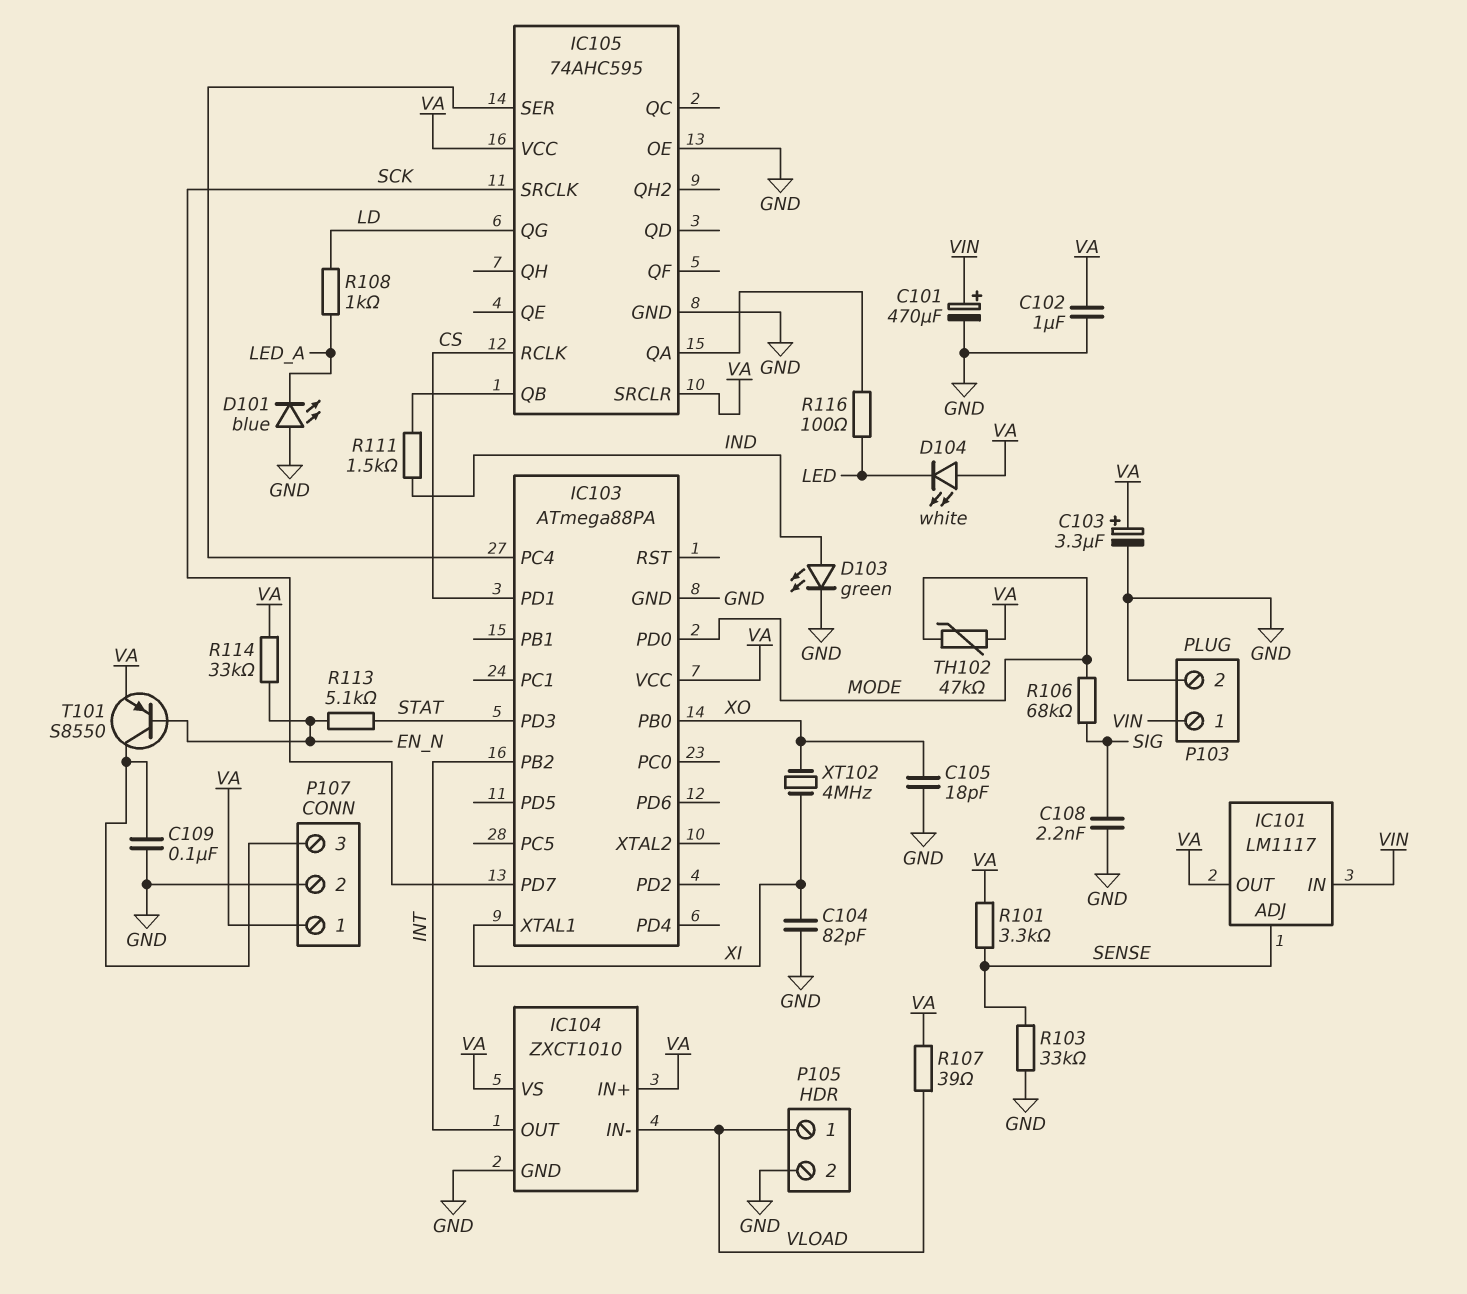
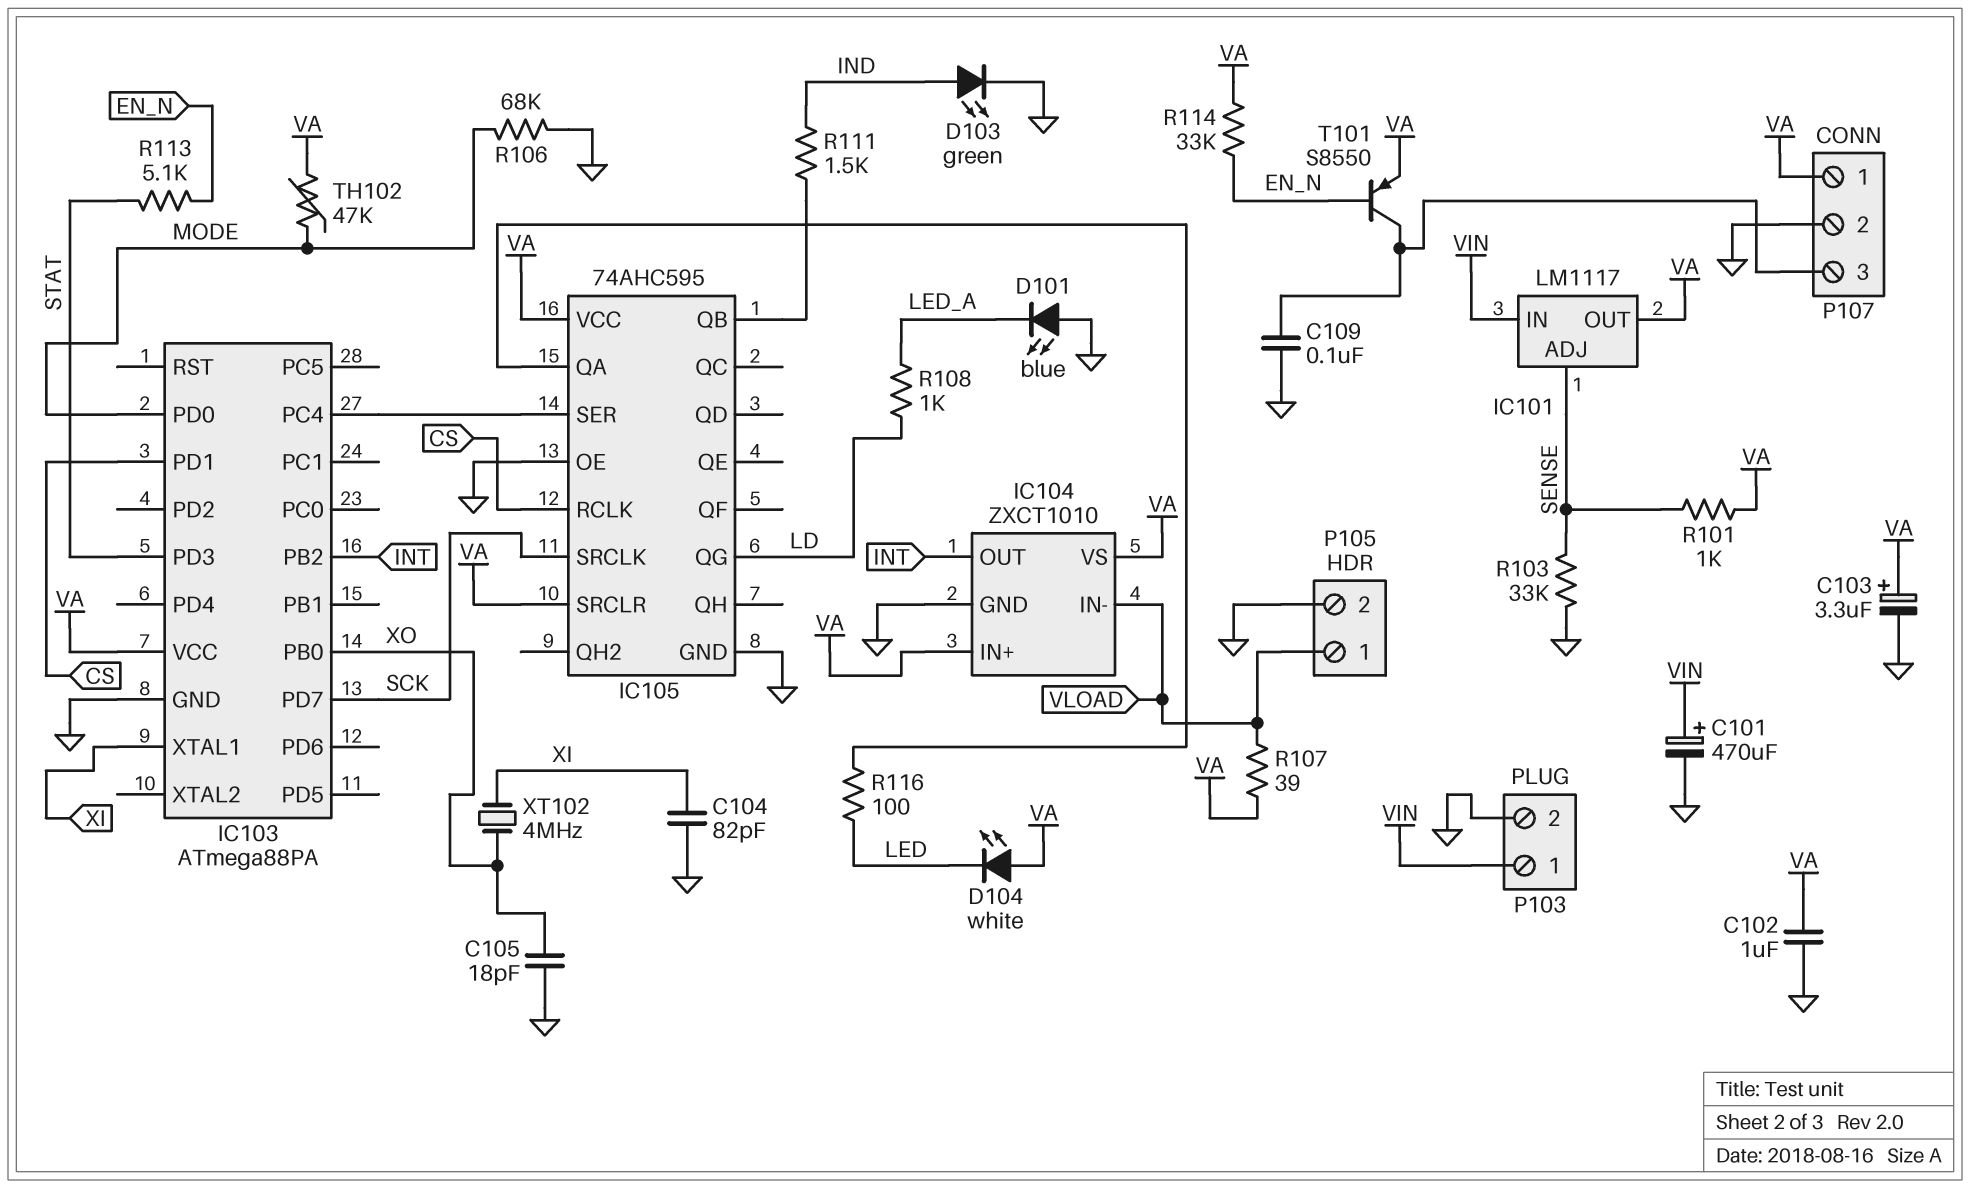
C108: 2.2nF (GND, SIG) -> none
R101: 3.3k (SENSE, VA) -> 1k (SENSE, VA)
R106: 68k (MODE, SIG) -> 68k (GND, MODE)

